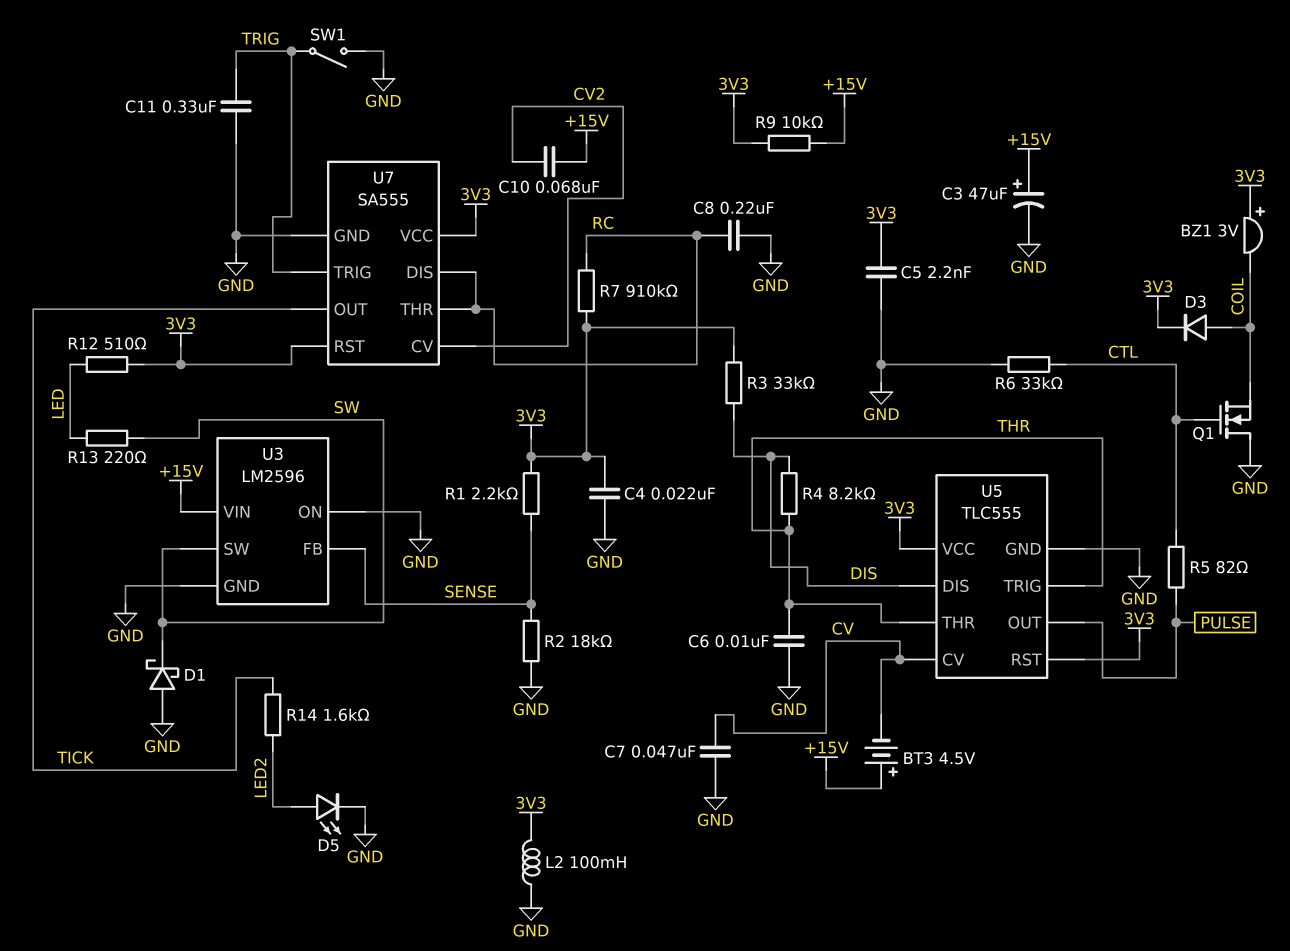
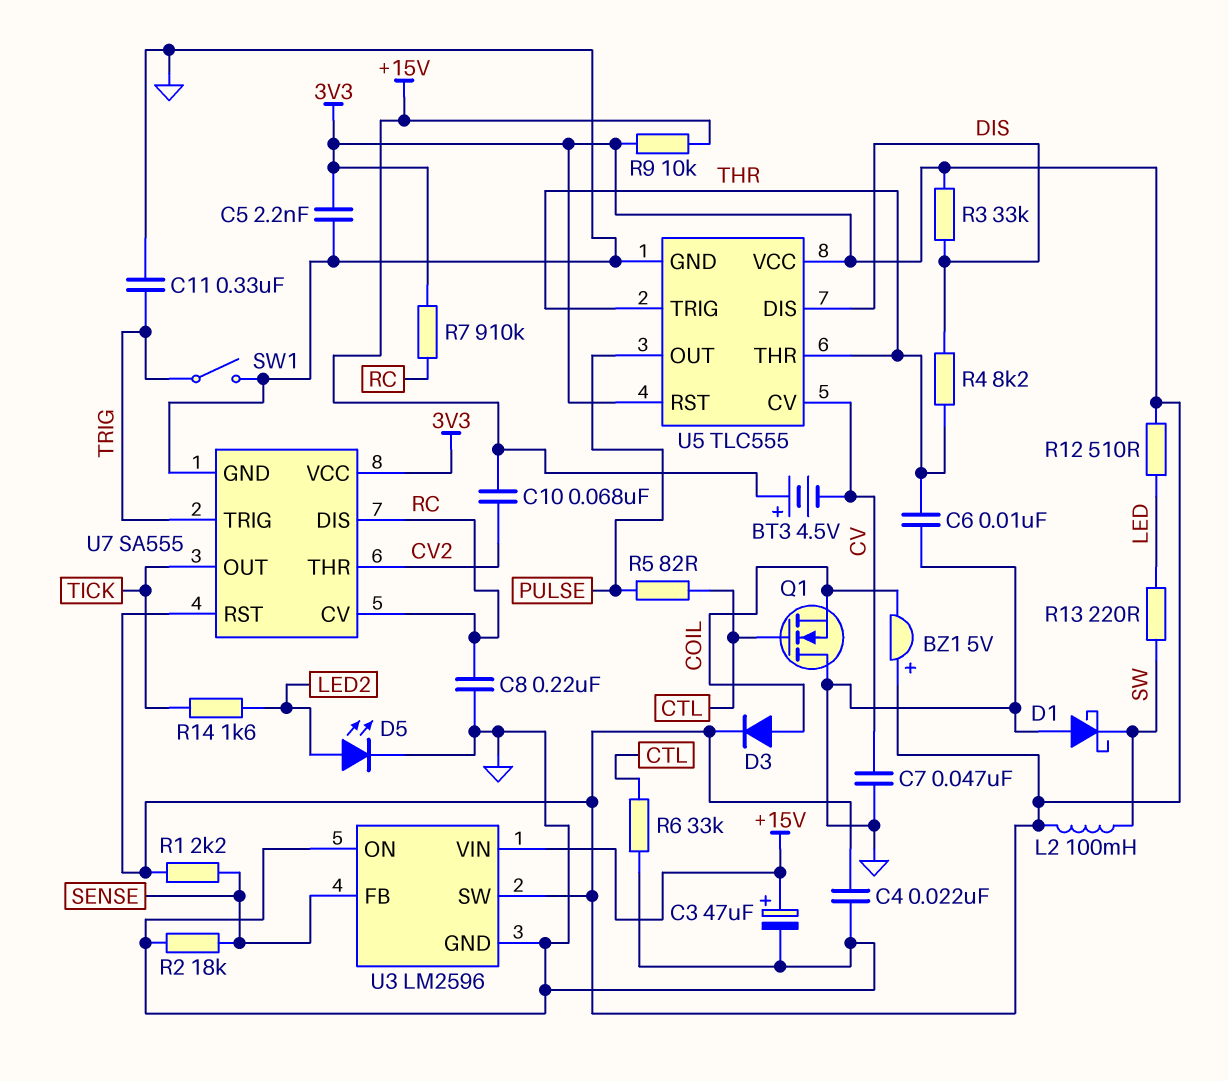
BZ1: buzzer 3V (plus 3V3, minus COIL) -> buzzer 5V (plus 3V3, minus COIL)
L2: 100mH (3V3, GND) -> 100mH (3V3, SW)
U3 pin SW: SW -> 3V3
U7 pin CV: CV2 -> RC
U7 pin THR: RC -> CV2

